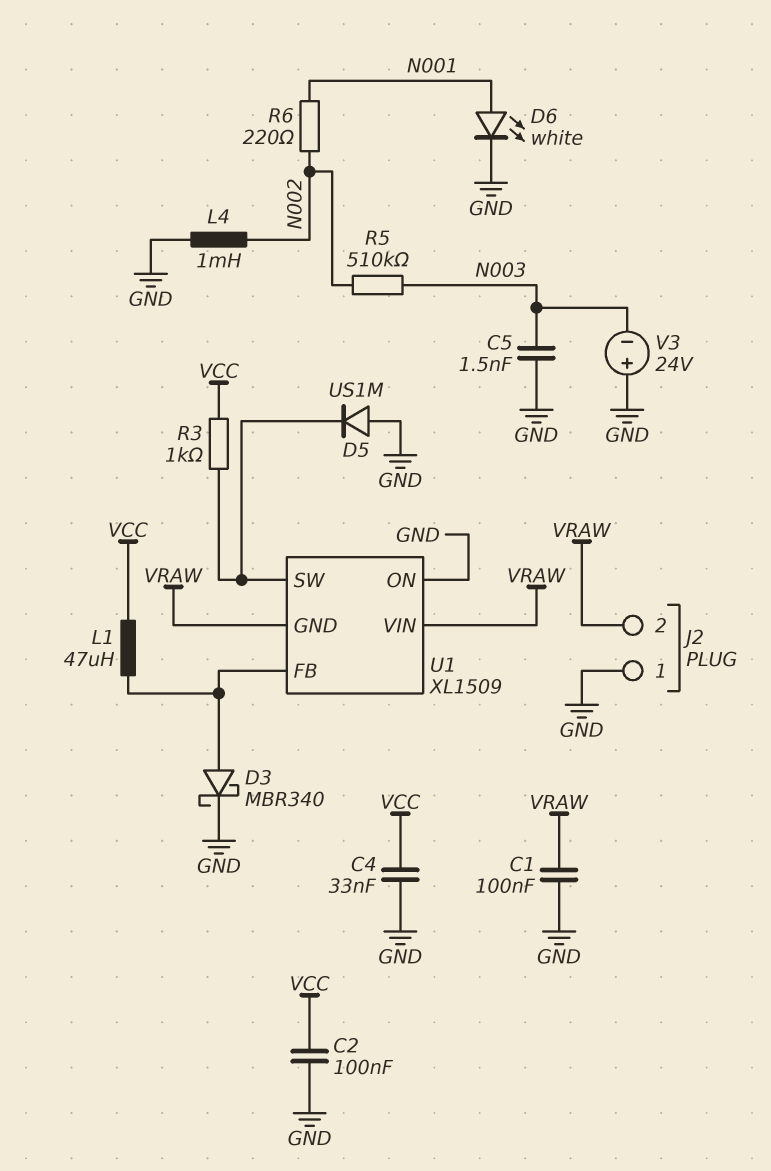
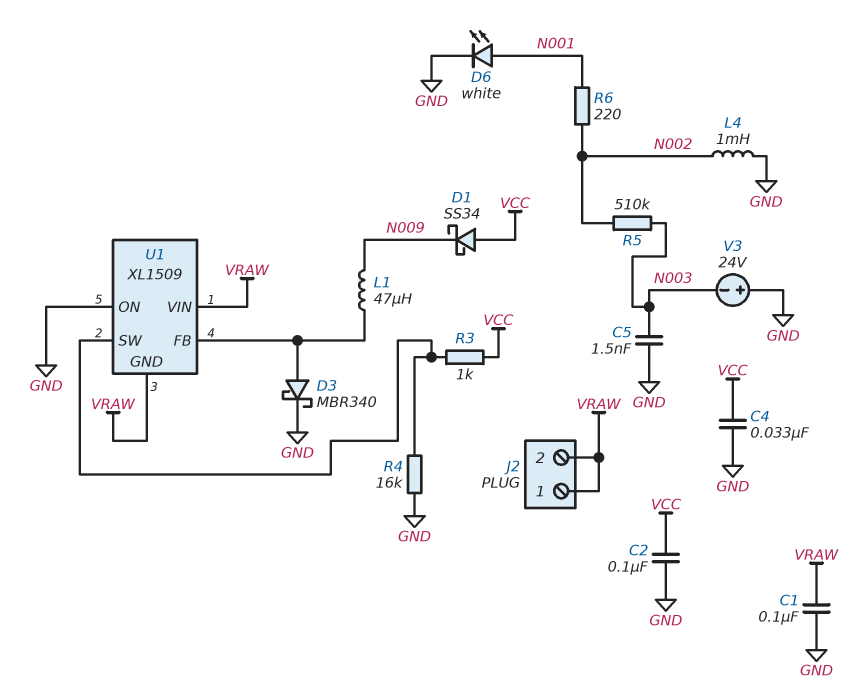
D1: none -> schottky SS34 (A VCC, K N009)
D5: diode US1M (A GND, K U1/SW) -> none
J2 pin 1: GND -> VRAW
L1: 47uH (U1/FB, VCC) -> 47uH (N009, U1/FB)
R4: none -> 16k (GND, U1/SW)

